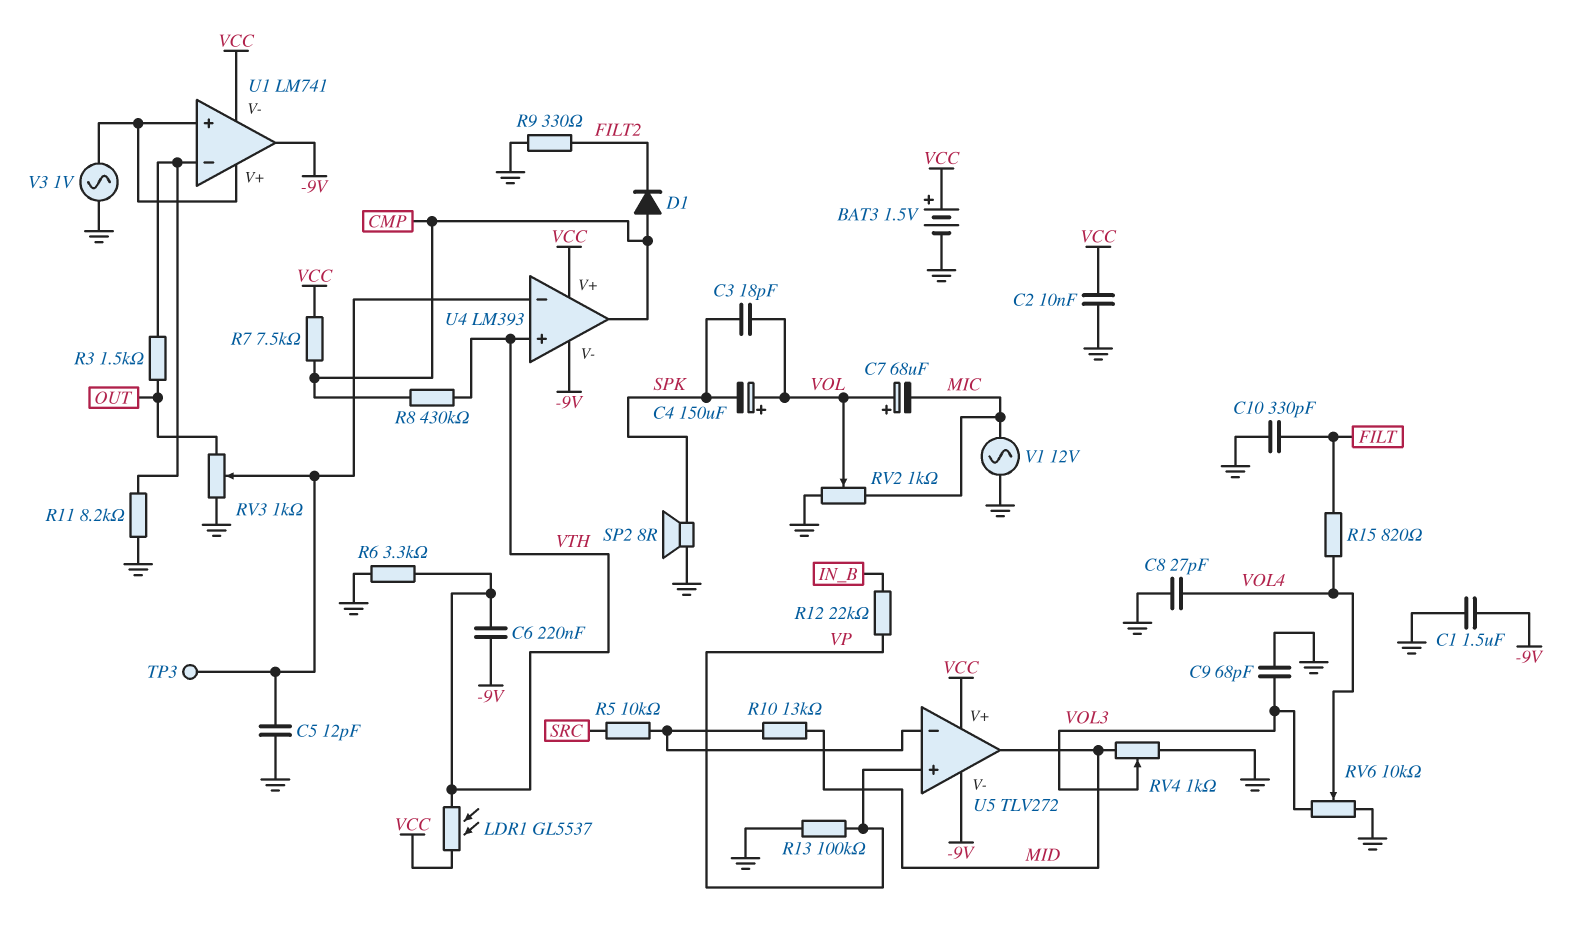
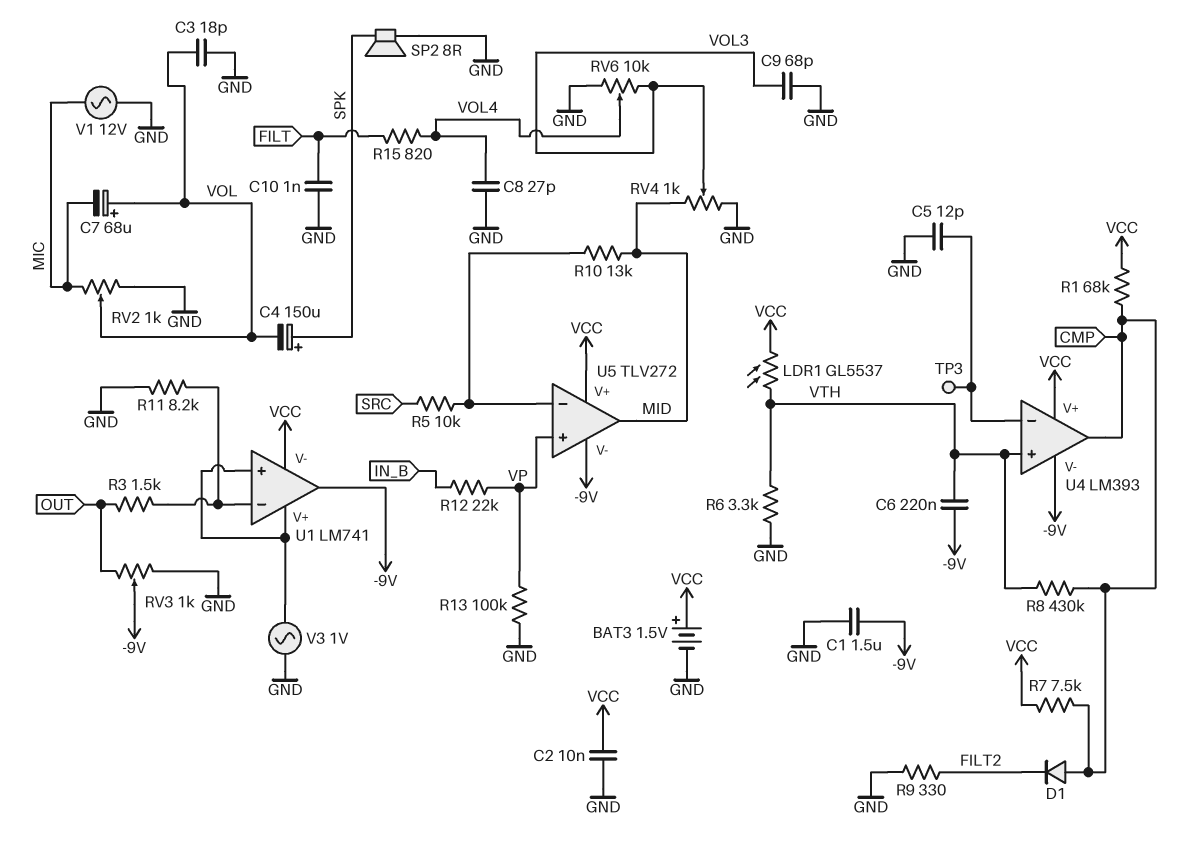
C3: 18pF (SPK, VOL) -> 18pF (GND, VOL)
C4: 150uF (plus VOL, minus SPK) -> 150uF (plus SPK, minus VOL)
C10: 330pF (FILT, GND) -> 1nF (FILT, GND)
R1: none -> 68k (CMP, VCC)
RV3: 1k (GND, OUT, wiper U4/in-) -> 1k (GND, OUT, wiper -9V)

